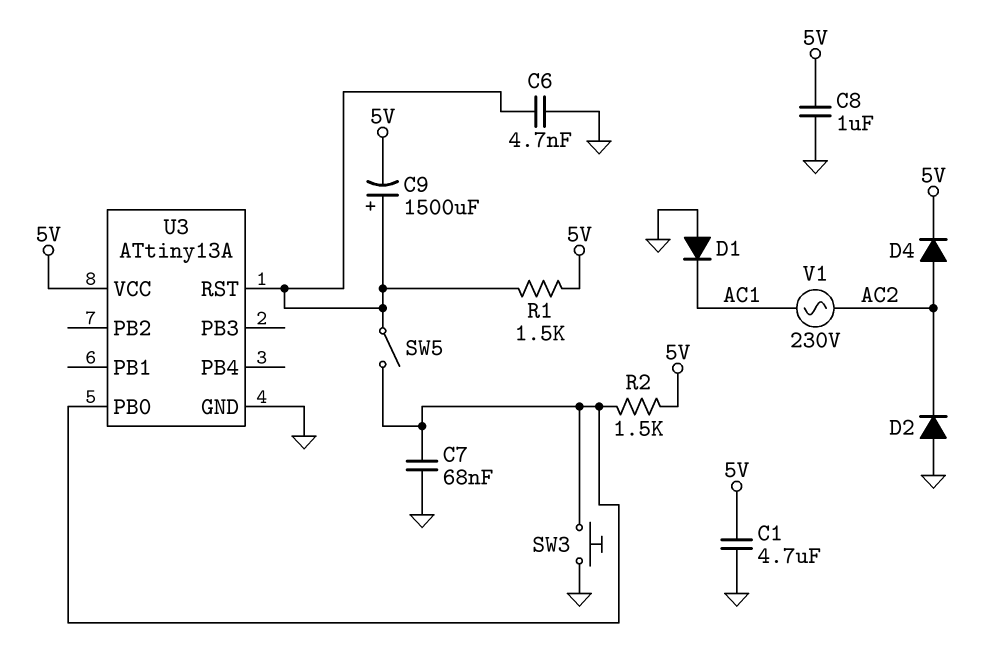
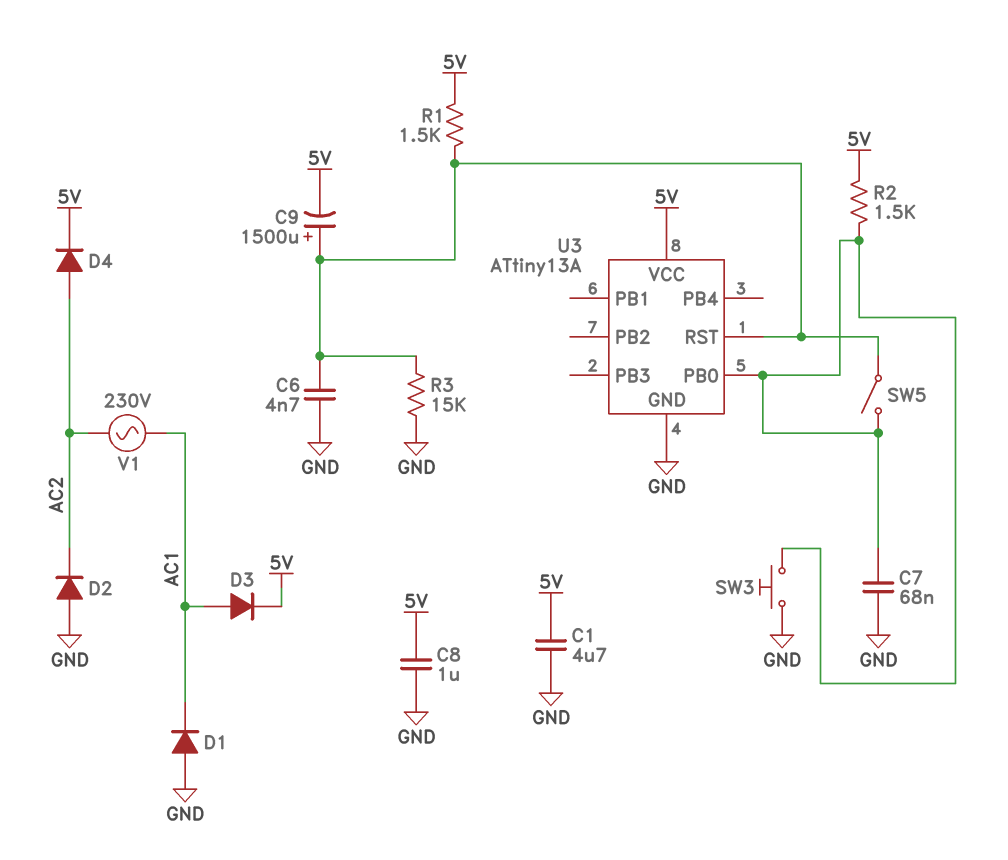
D3: none -> diode (A AC1, K 5V)
R3: none -> 15k (GND, U3/RST)

